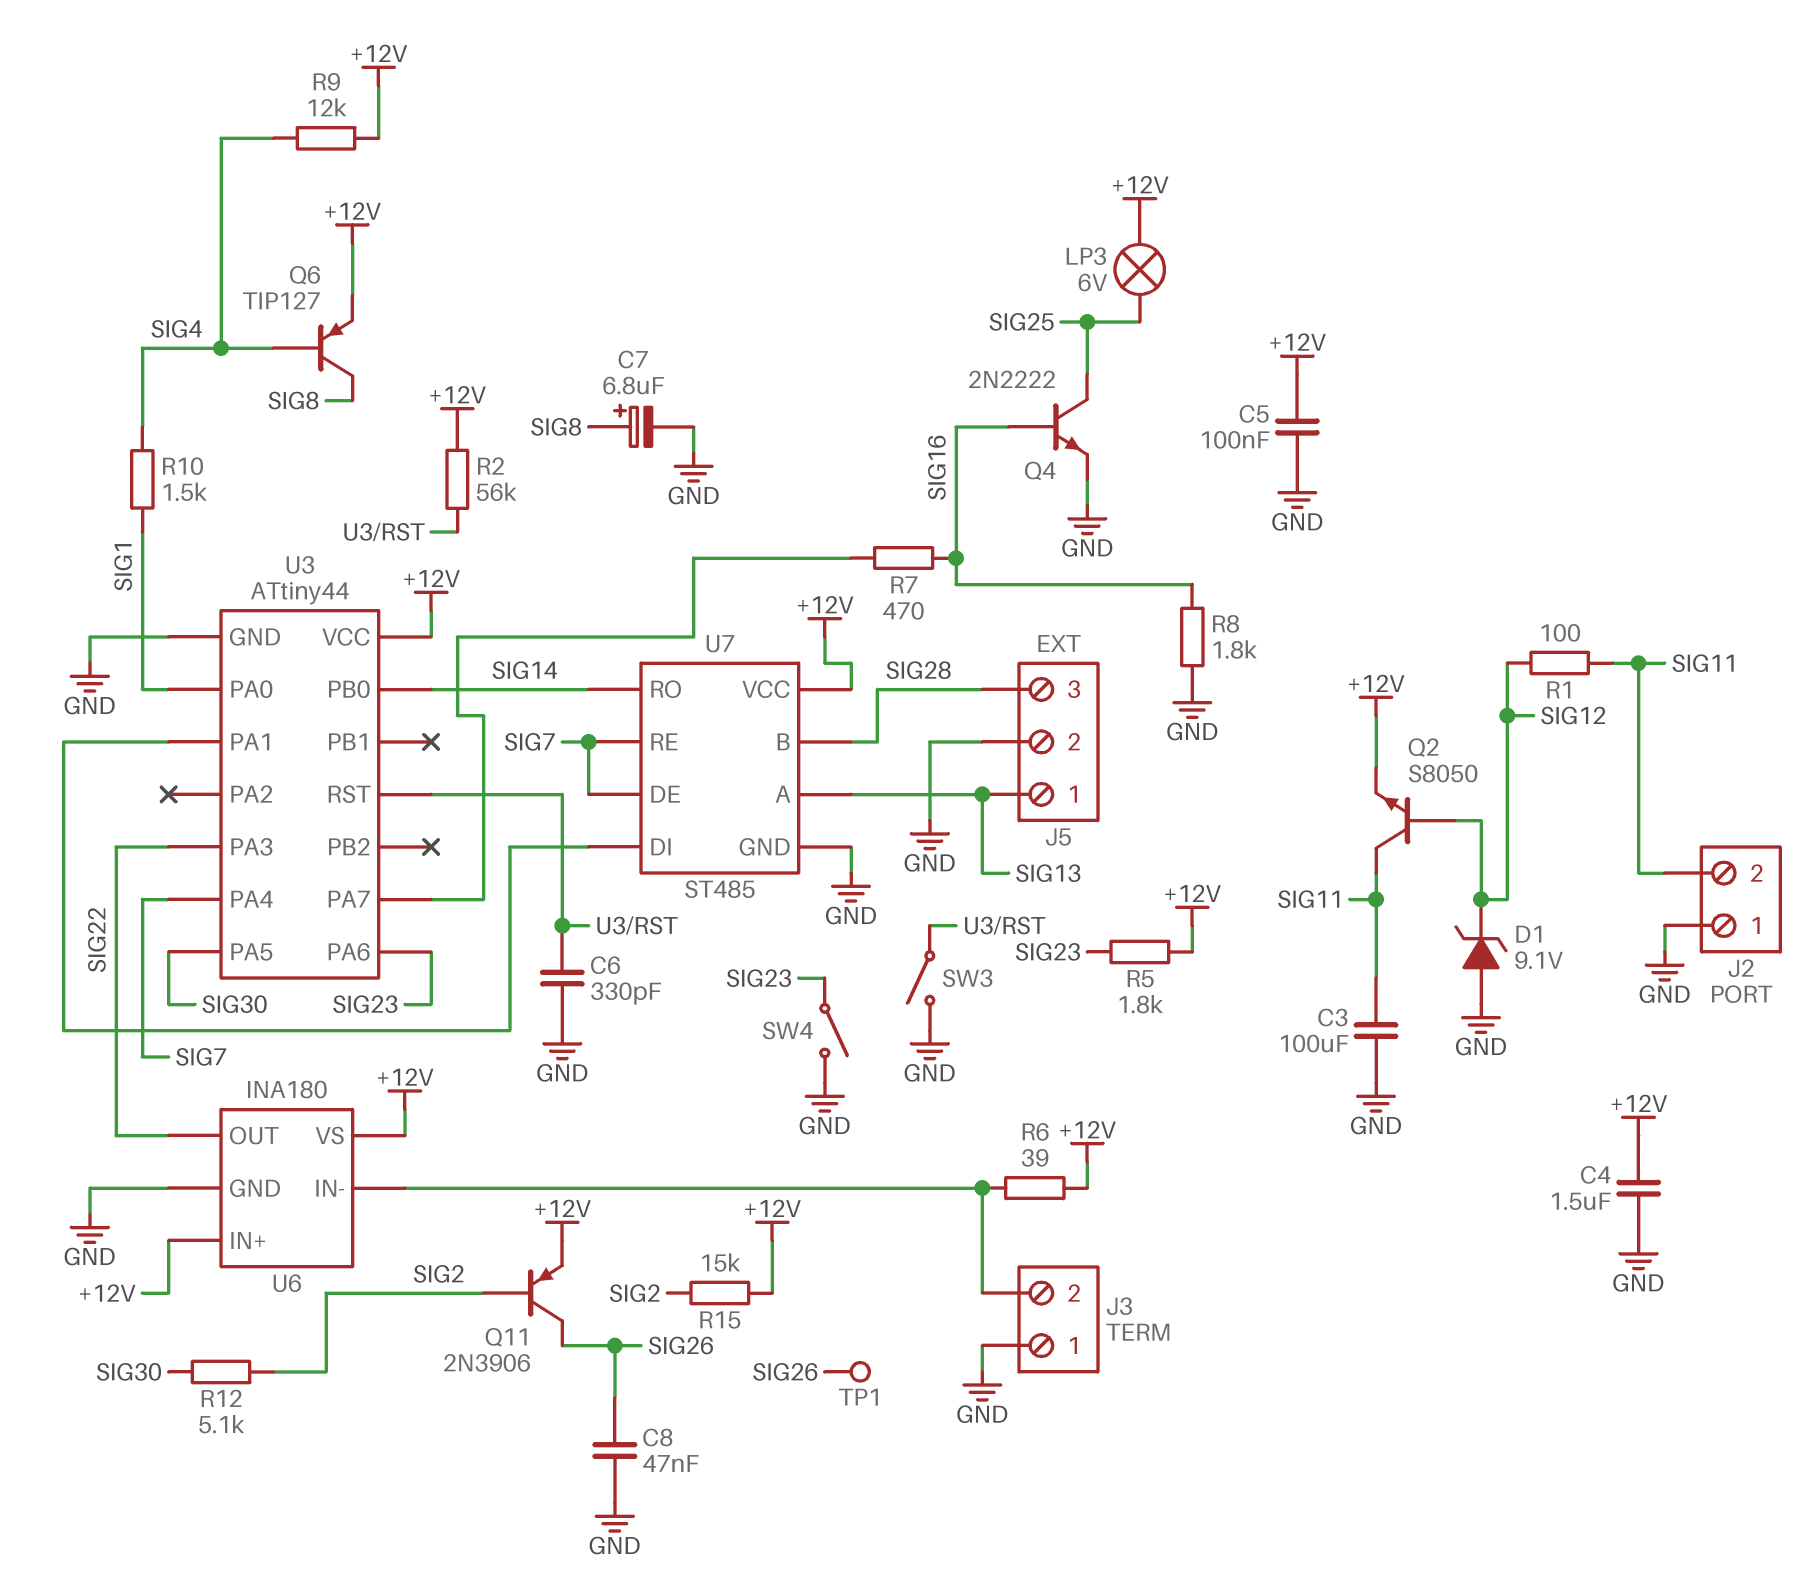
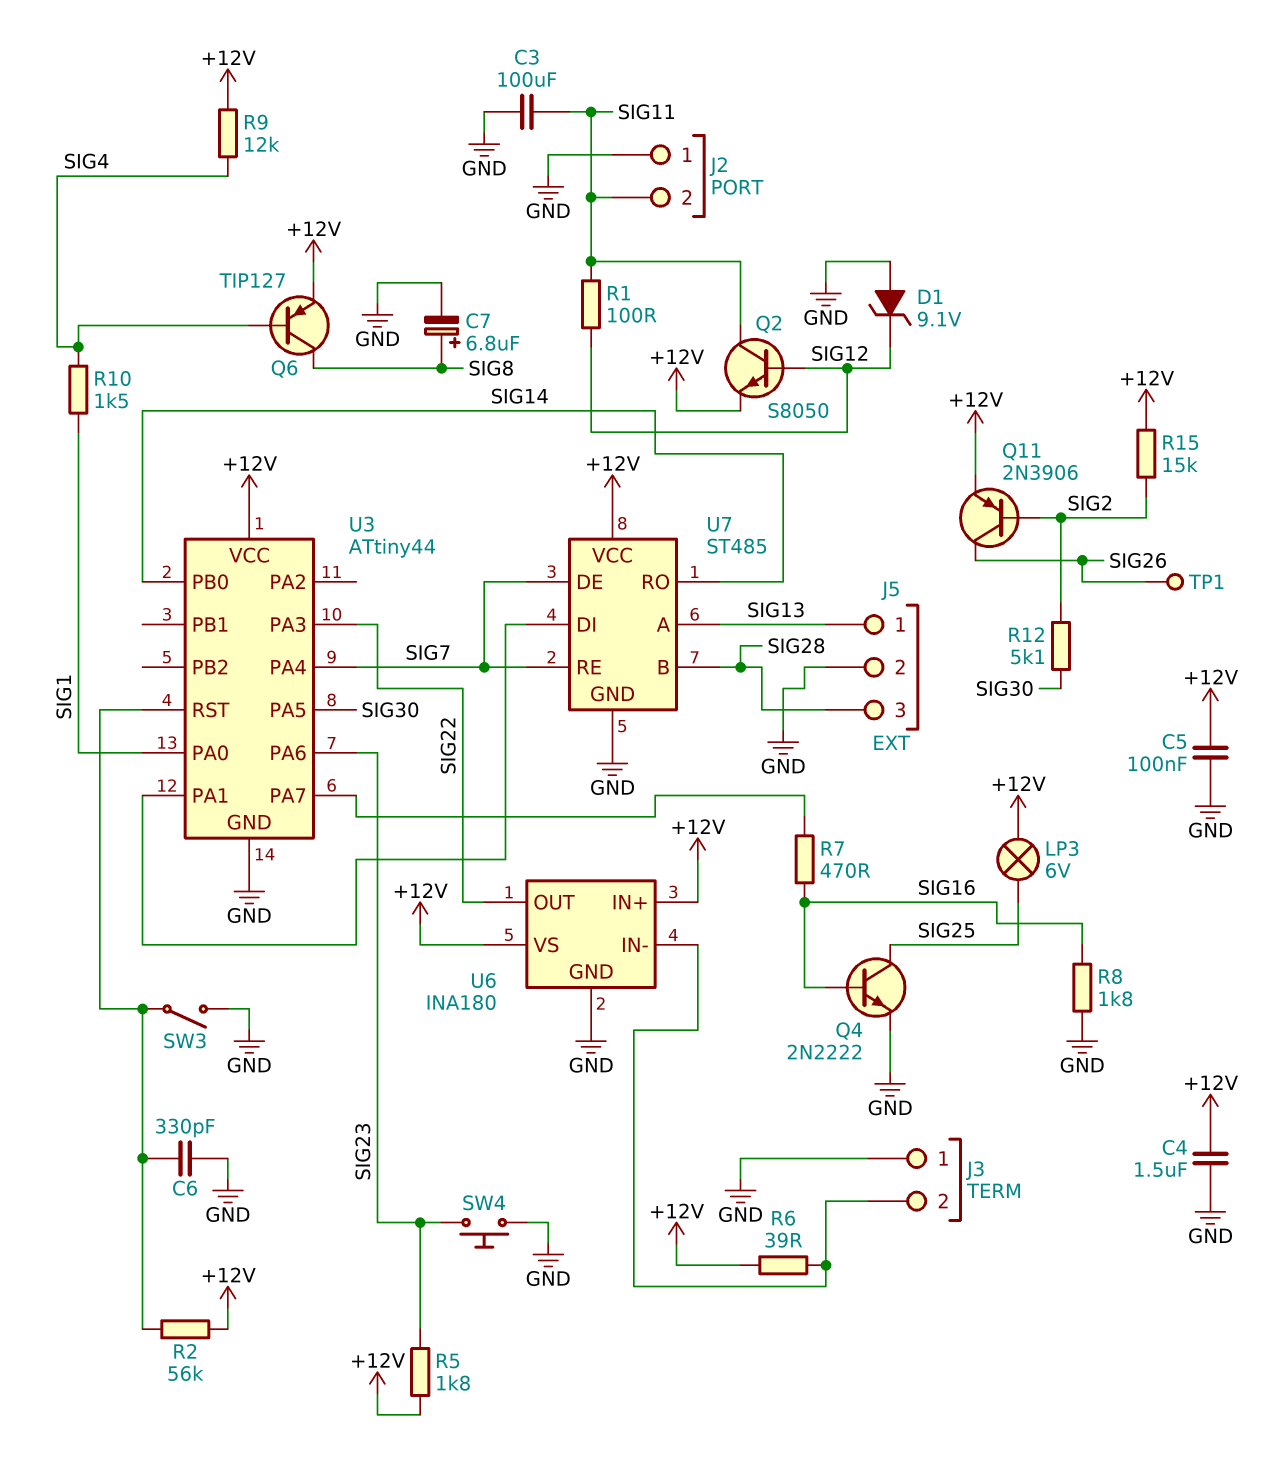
C8: 47nF (GND, SIG26) -> none
SW4: switch (GND, SIG23) -> button (GND, SIG23)

